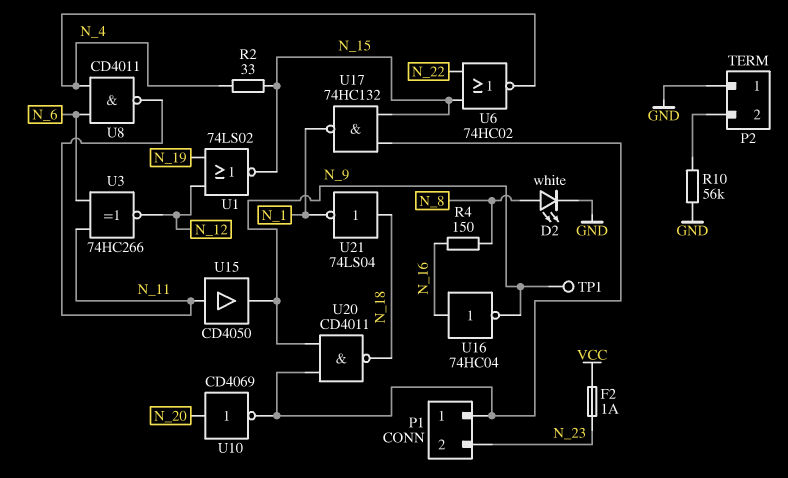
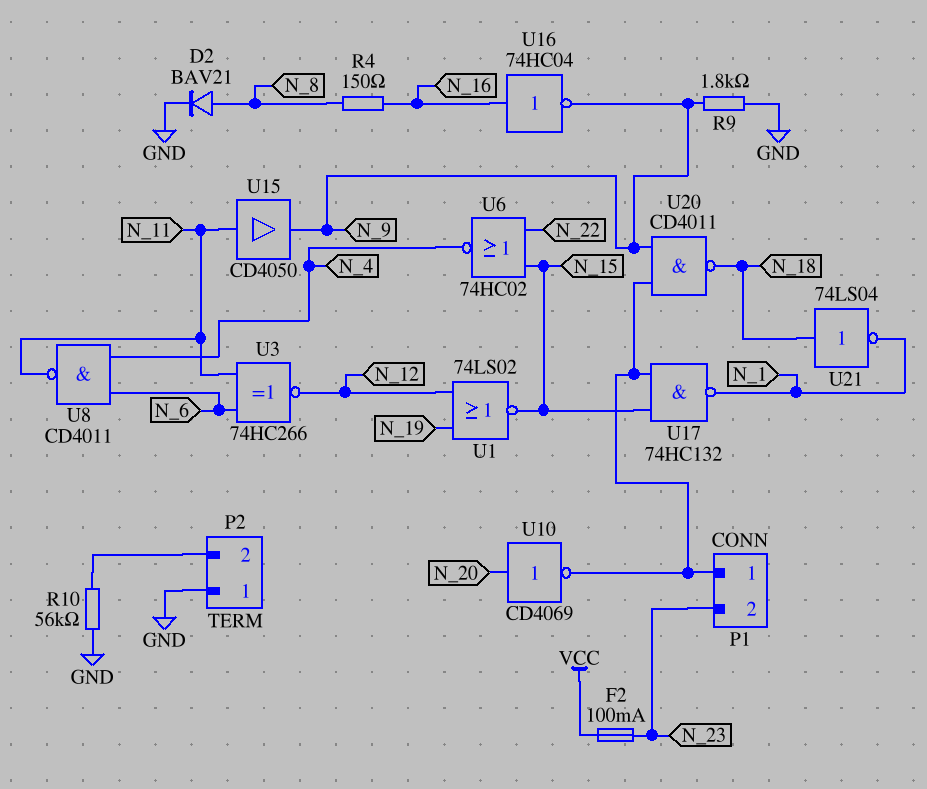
D2: LED white (A N_8, K GND) -> diode BAV21 (A N_8, K GND)
F2: 1A (N_23, VCC) -> 100mA (N_23, VCC)
R2: 33 (N_4, N_15) -> none
R9: none -> 1.8k (GND, N_9)
TP1: test point (N_9) -> none

